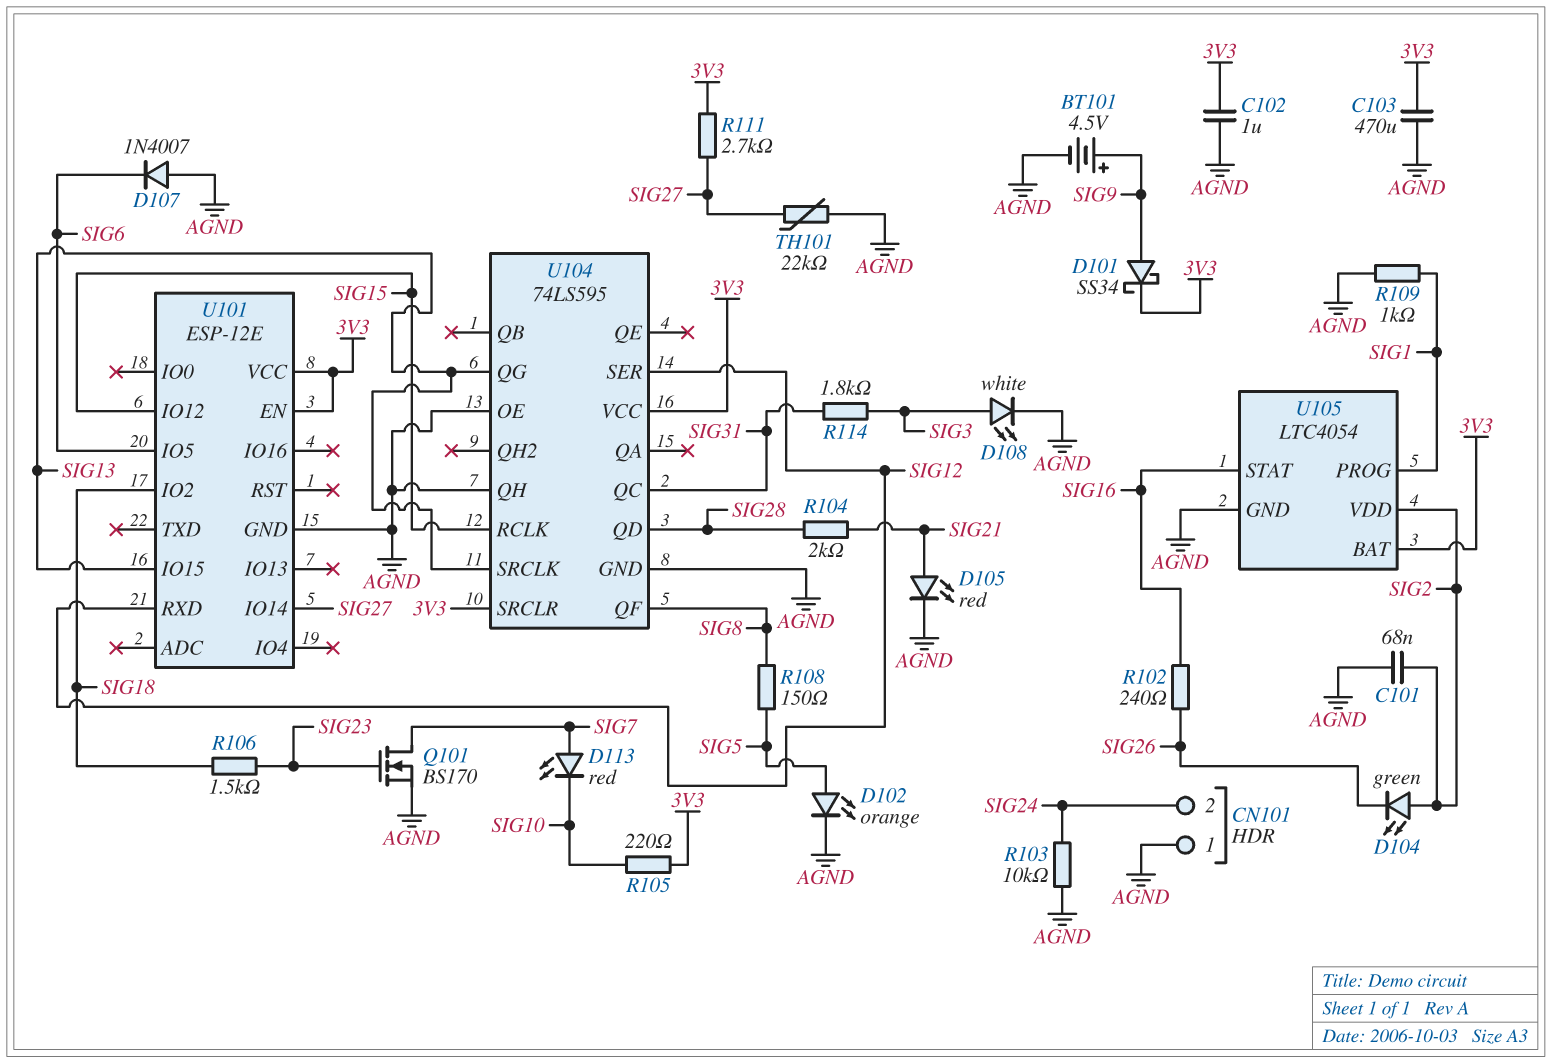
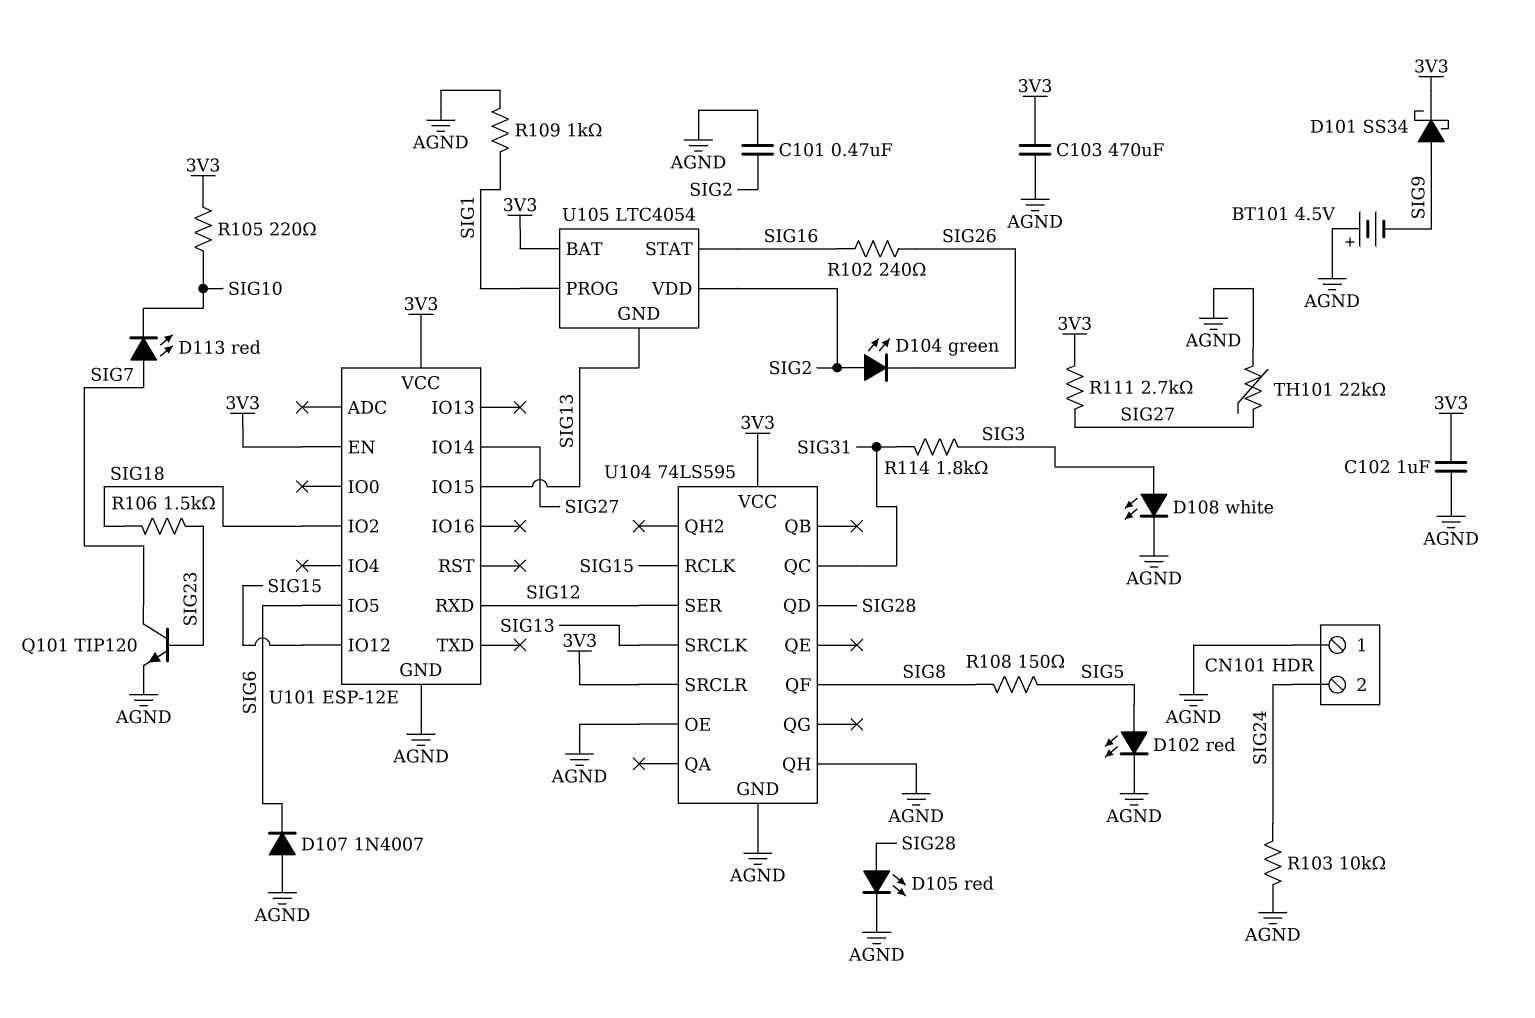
BT101: 4.5V (plus SIG9, minus AGND) -> 4.5V (plus AGND, minus SIG9)
C101: 68nF (AGND, SIG2) -> 470nF (AGND, SIG2)
D102: LED orange (A SIG5, K AGND) -> LED red (A SIG5, K AGND)
D105: LED red (A SIG21, K AGND) -> LED red (A SIG28, K AGND)
Q101: NMOS BS170 (G SIG23, D SIG7, S AGND) -> NPN TIP120 (B SIG23, C SIG7, E AGND)
R104: 2k (SIG21, SIG28) -> none
U104 pin QG: SIG13 -> none
U105 pin GND: AGND -> SIG13

